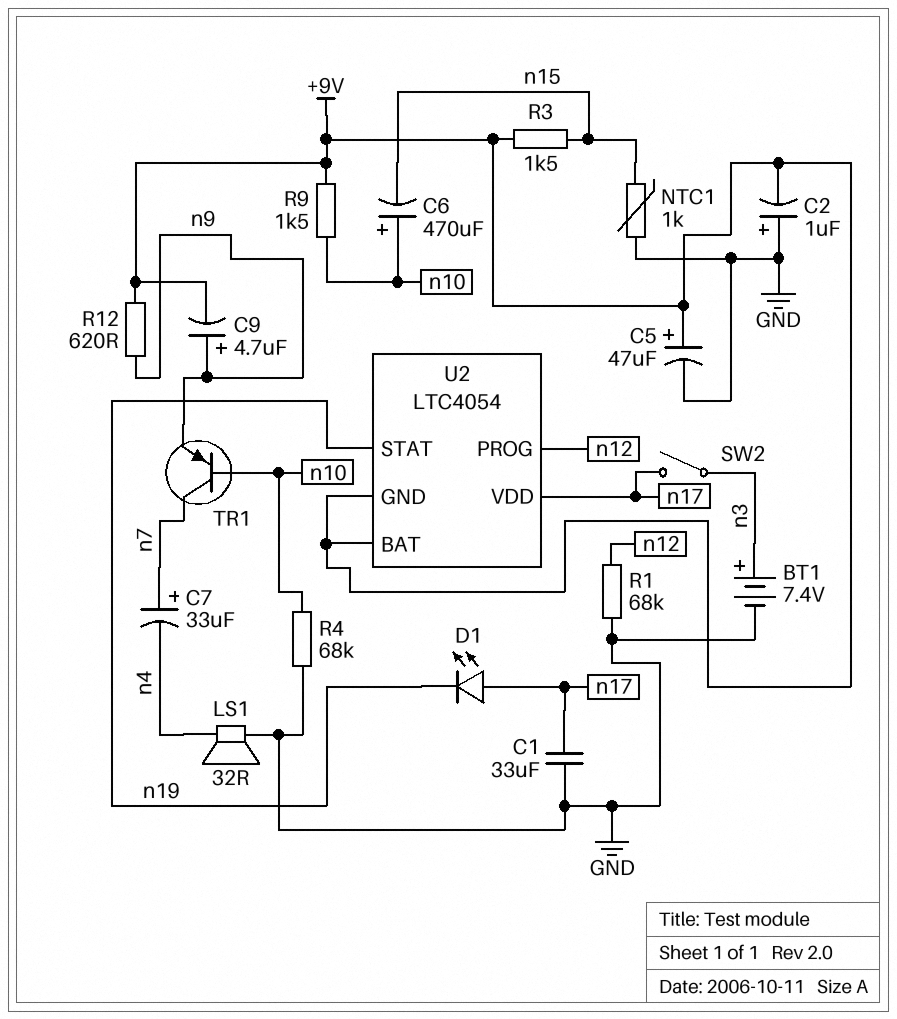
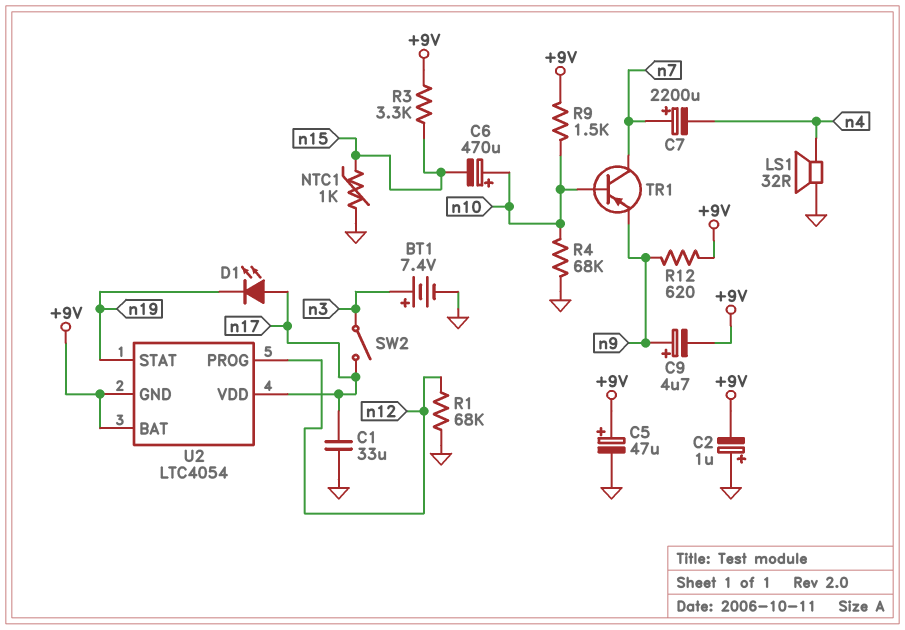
C7: 33uF (plus n7, minus n4) -> 2200uF (plus n7, minus n4)
R3: 1.5k (+9V, n15) -> 3.3k (+9V, n15)

